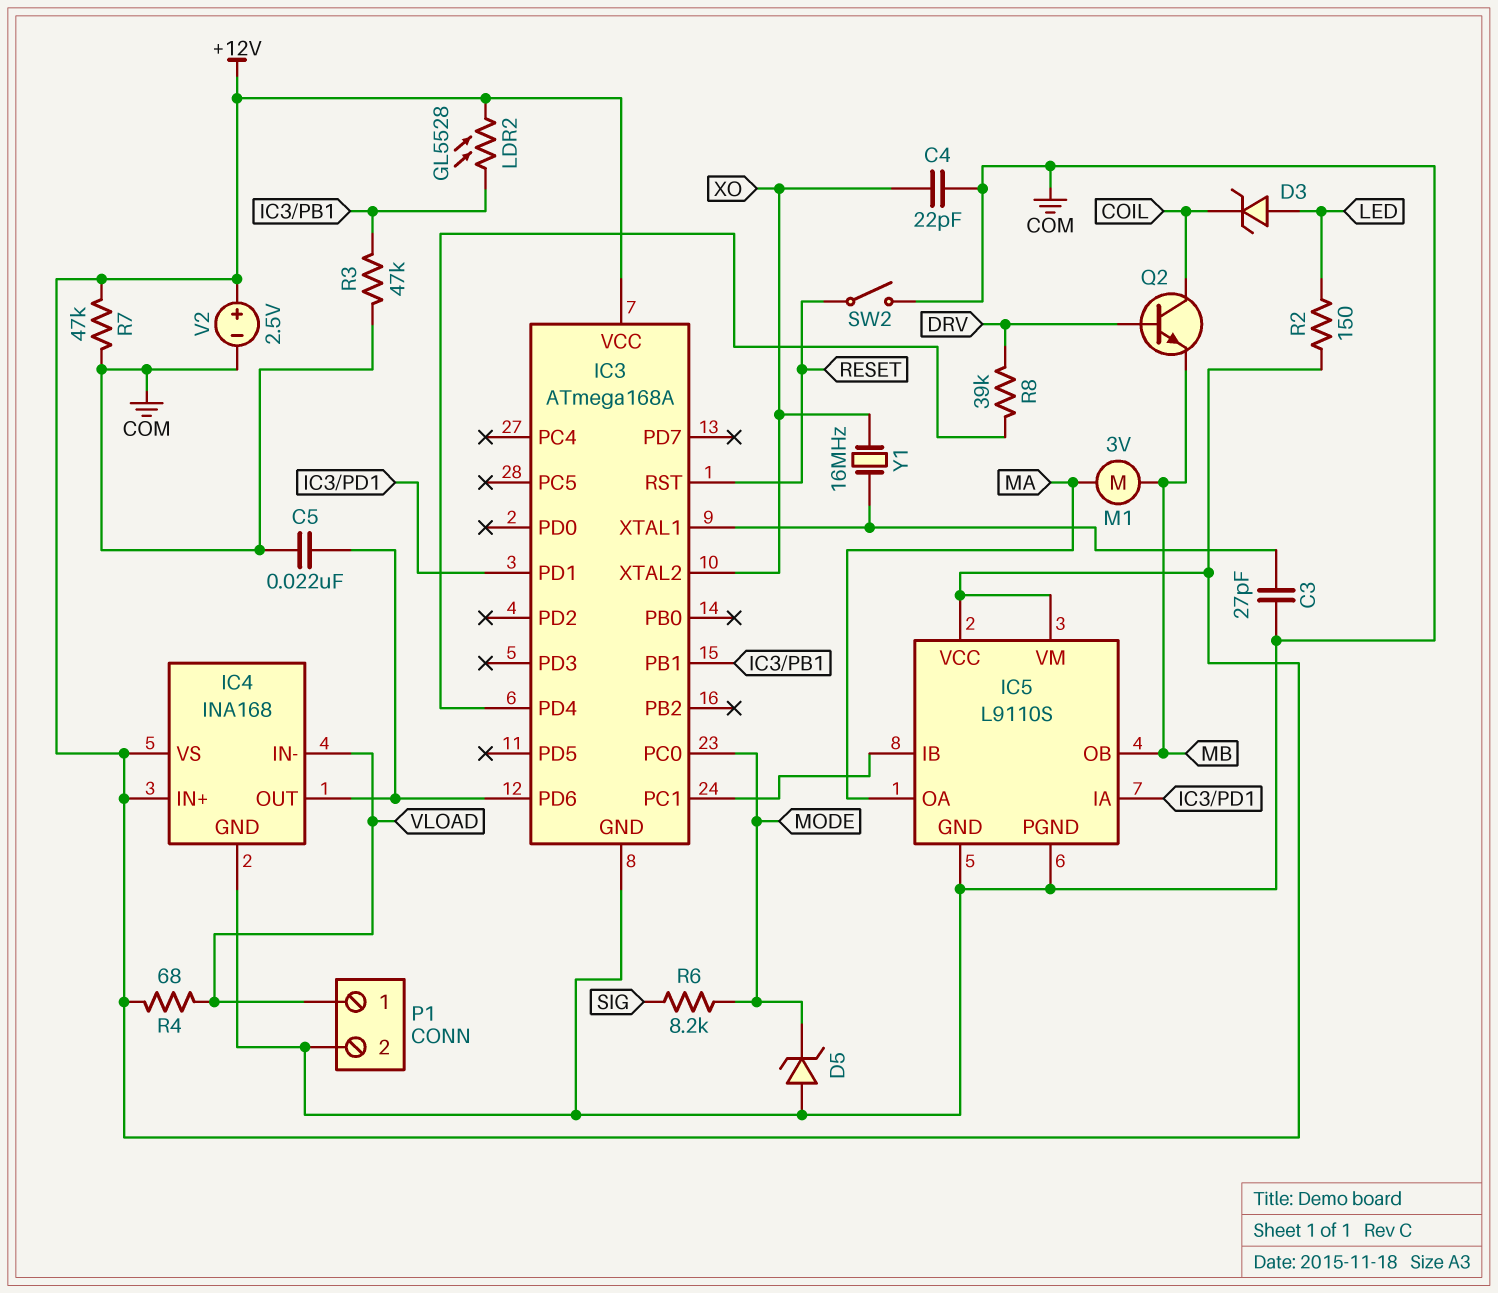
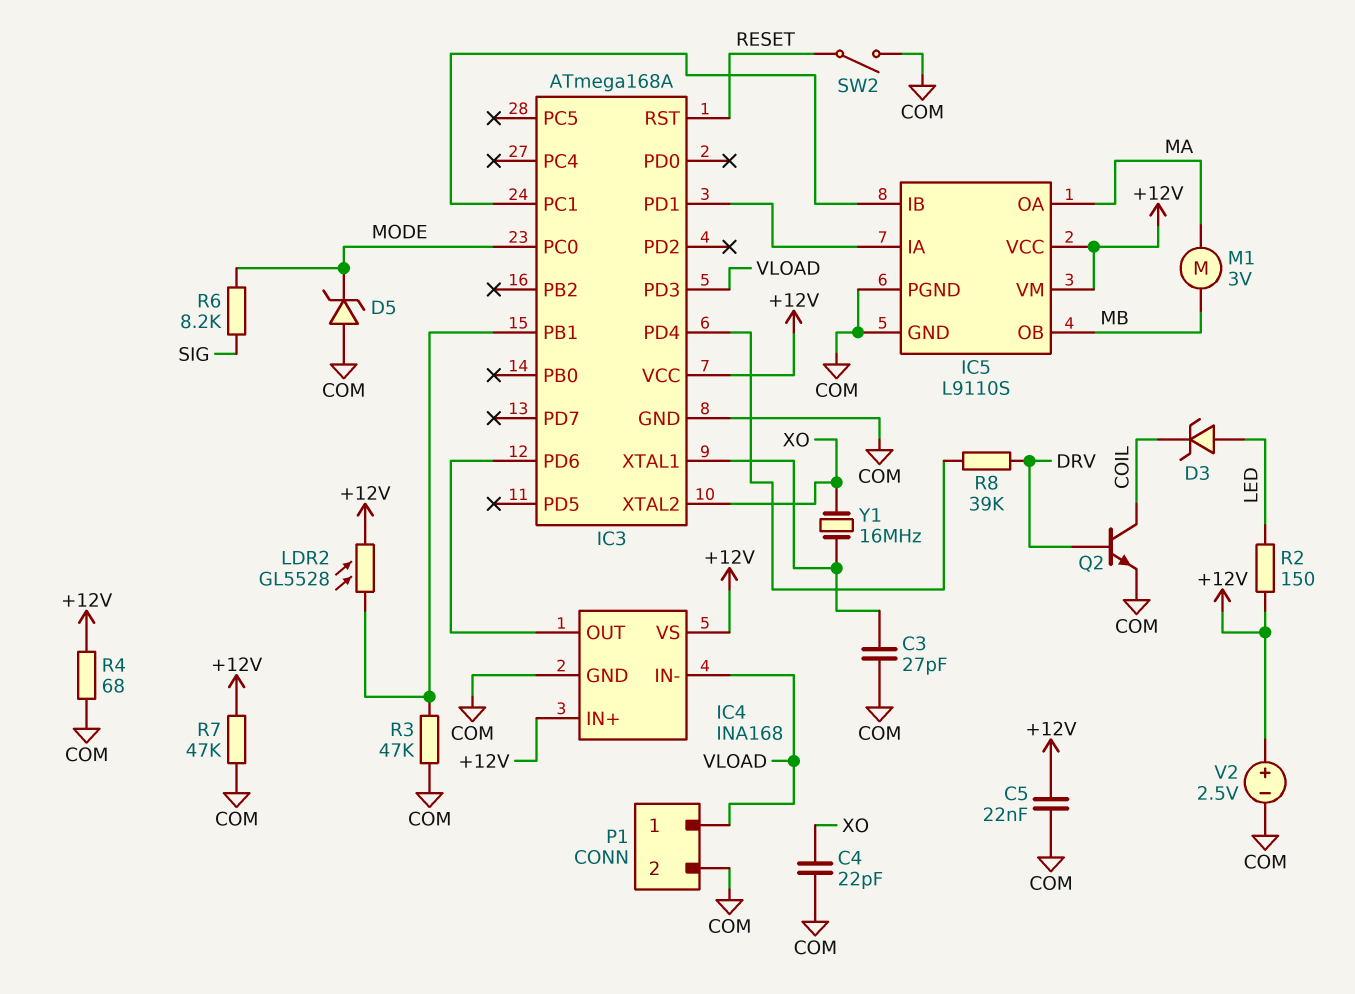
C5: 22nF (COM, IC3/PD6) -> 22nF (+12V, COM)
IC3 pin PD3: none -> VLOAD
Q2: NPN (B DRV, C COIL, E MB) -> NPN (B DRV, C COIL, E COM)
R4: 68 (+12V, VLOAD) -> 68 (+12V, COM)

